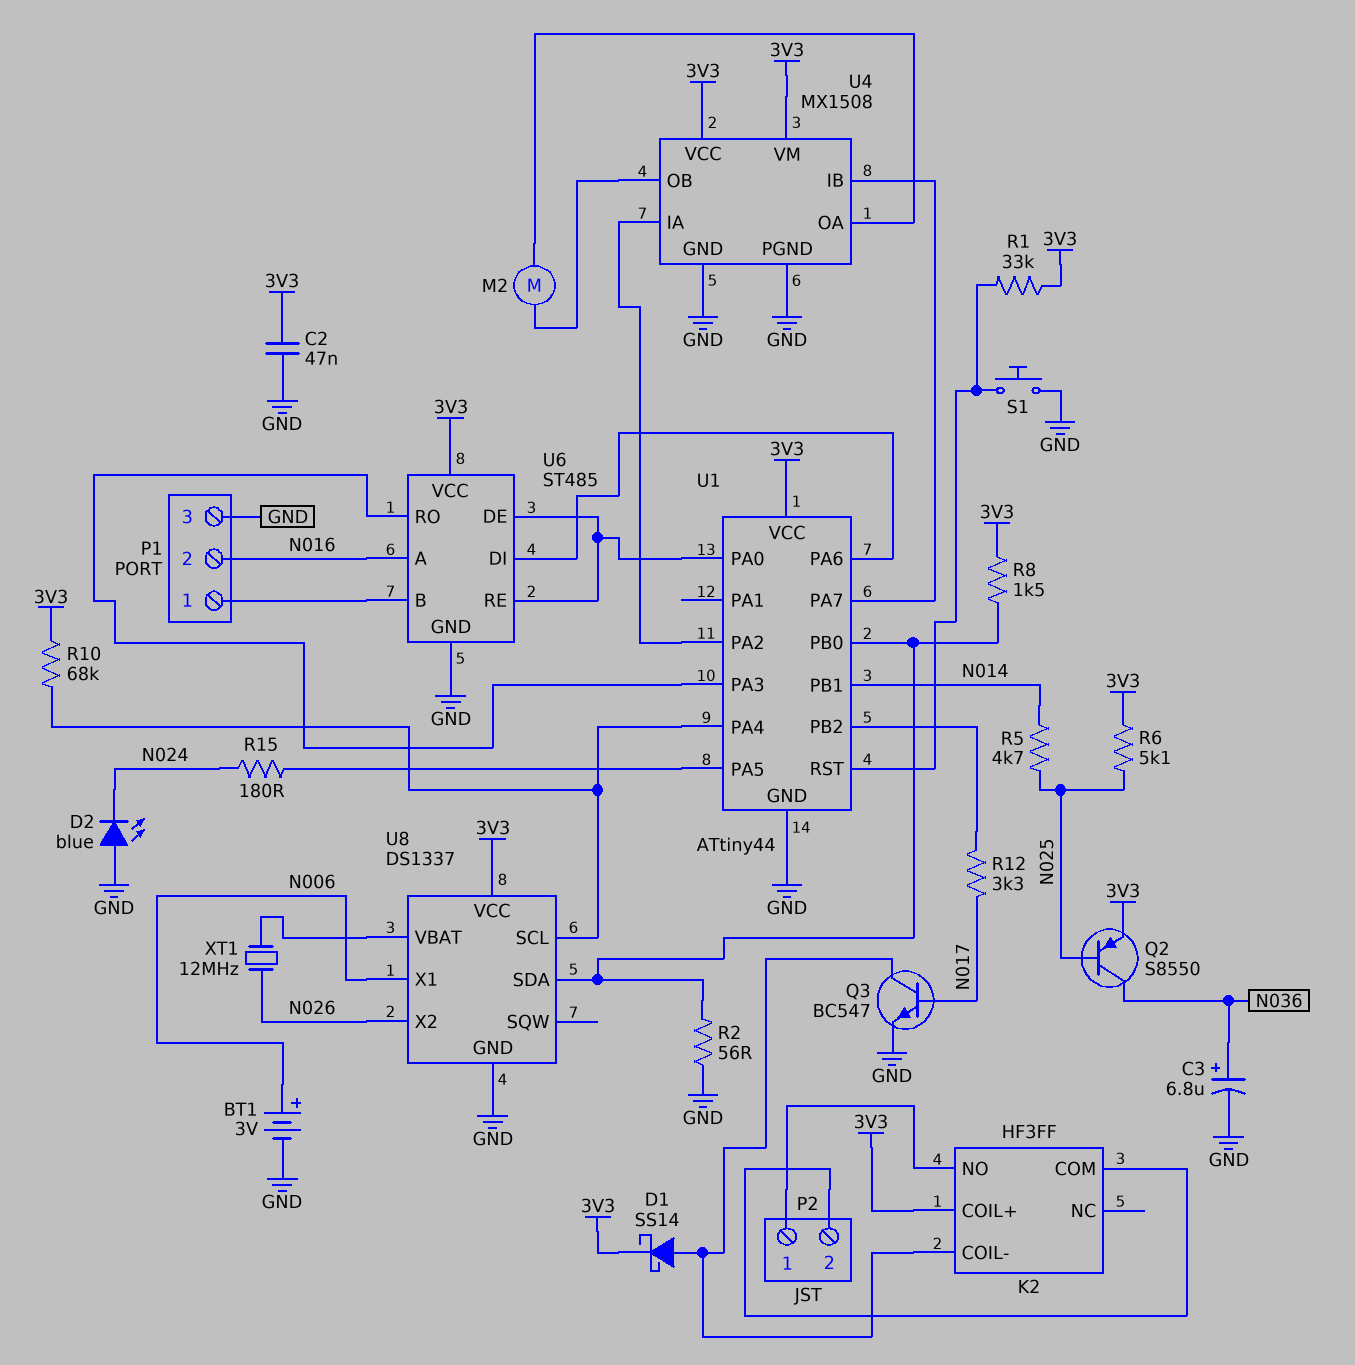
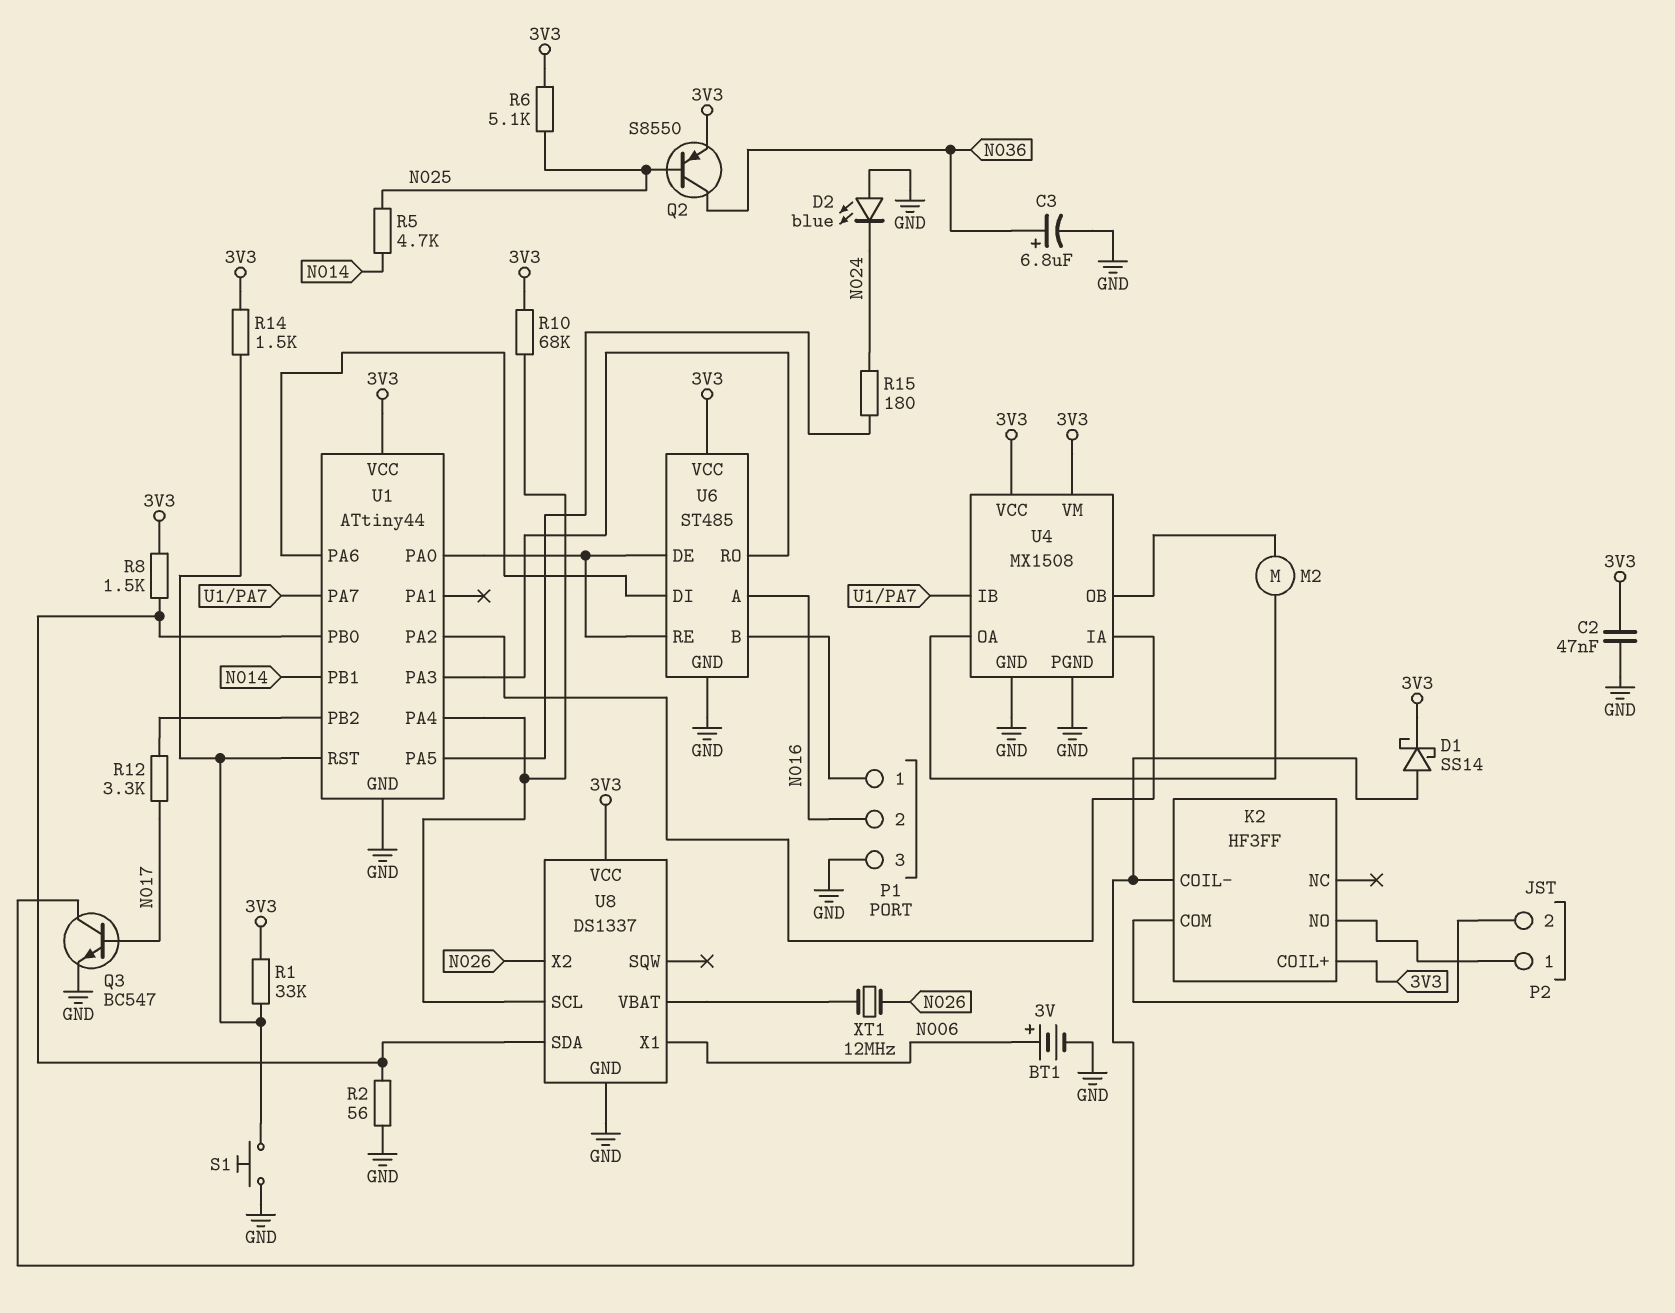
R14: none -> 1.5k (3V3, U1/RST)

